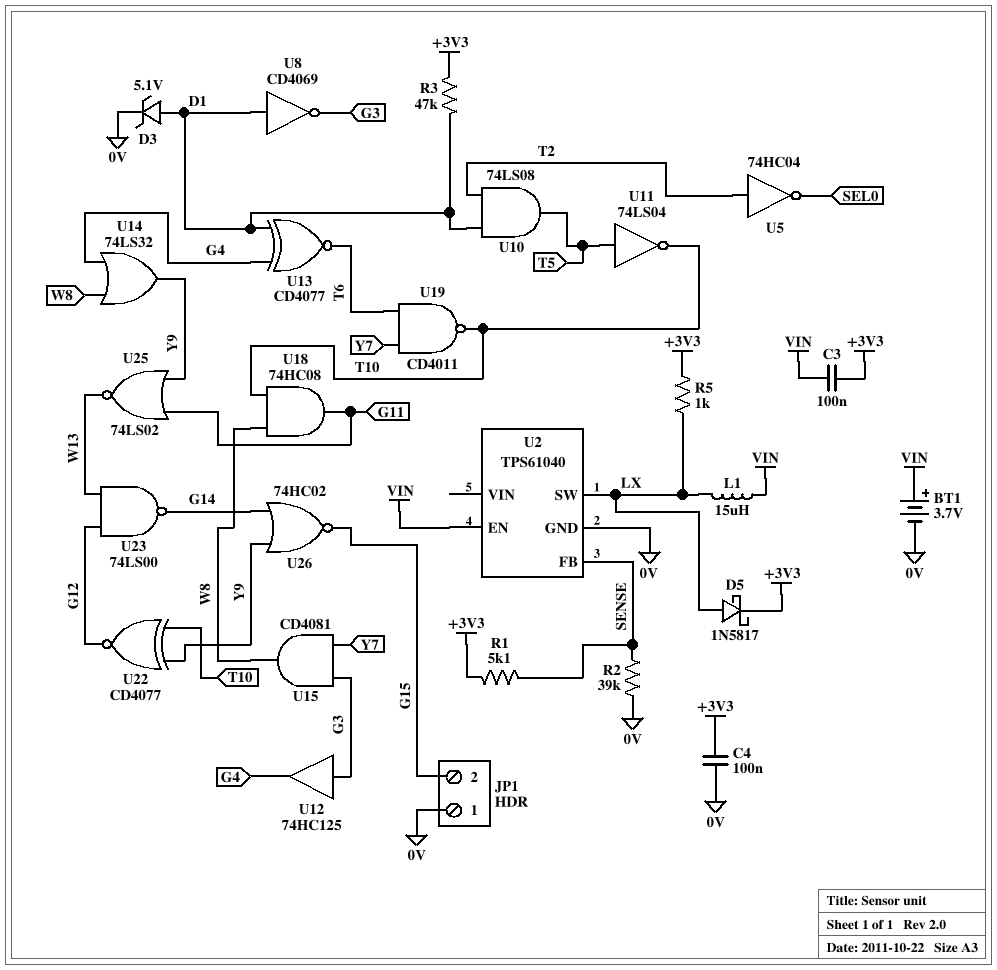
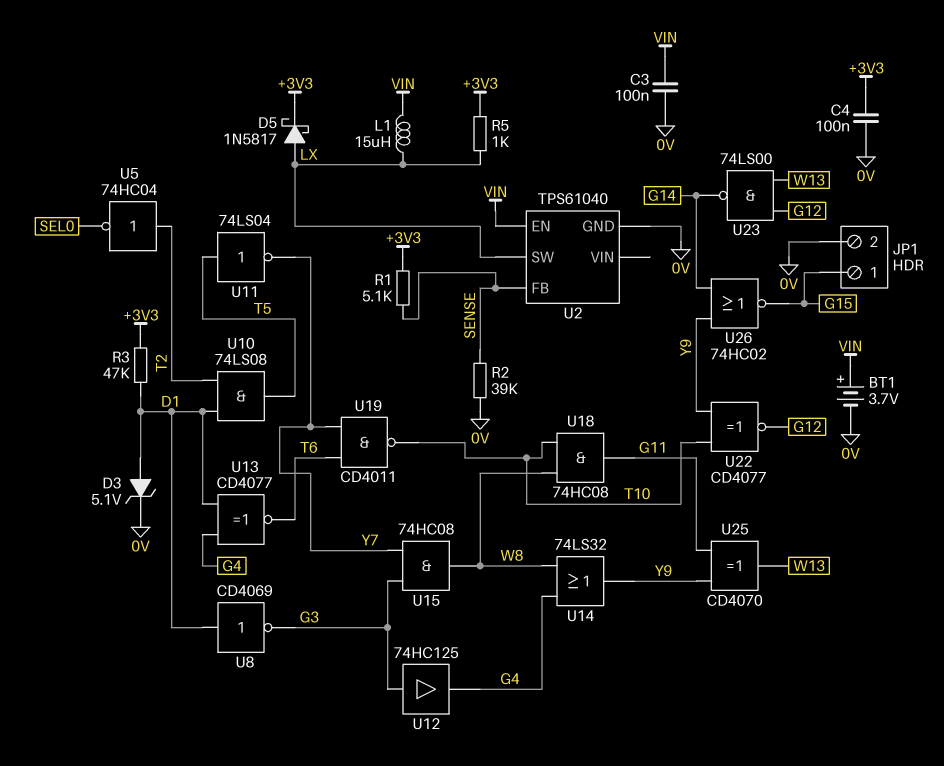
C3: 100nF (+3V3, VIN) -> 100nF (0V, VIN)
JP1 pin 1: 0V -> G15
JP1 pin 2: G15 -> 0V
U11: NOT 74LS04 (in T5, out T10) -> NOT 74LS04 (in T5, out Y7)
U15: AND CD4081 (in G3, in Y7, out W8) -> AND 74HC08 (in G3, in Y7, out W8)
U25: NOR 74LS02 (in G11, in Y9, out W13) -> XOR CD4070 (in G11, in Y9, out W13)

